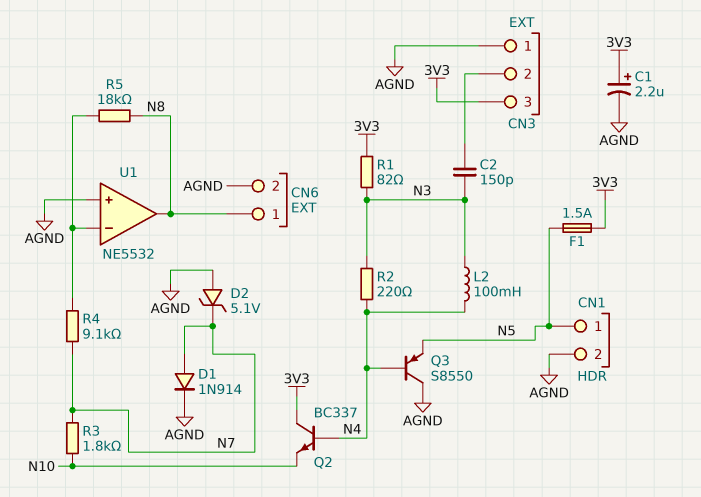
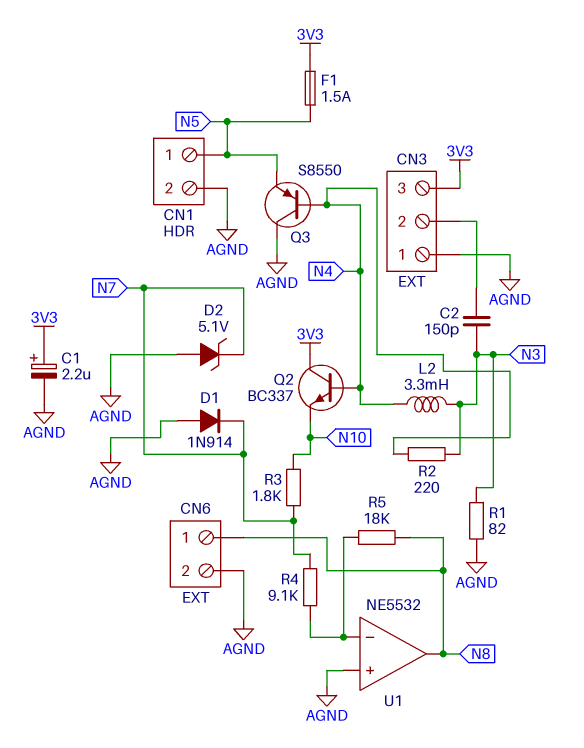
D1: diode 1N914 (A N7, K AGND) -> diode 1N914 (A AGND, K N7)
L2: 100mH (N3, N4) -> 3.3mH (N3, N4)
R1: 82 (3V3, N3) -> 82 (AGND, N3)

